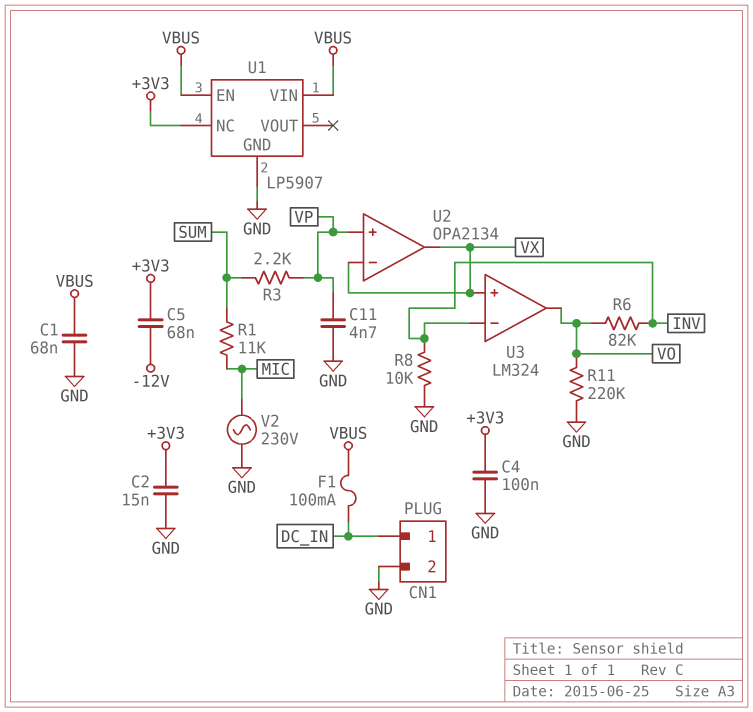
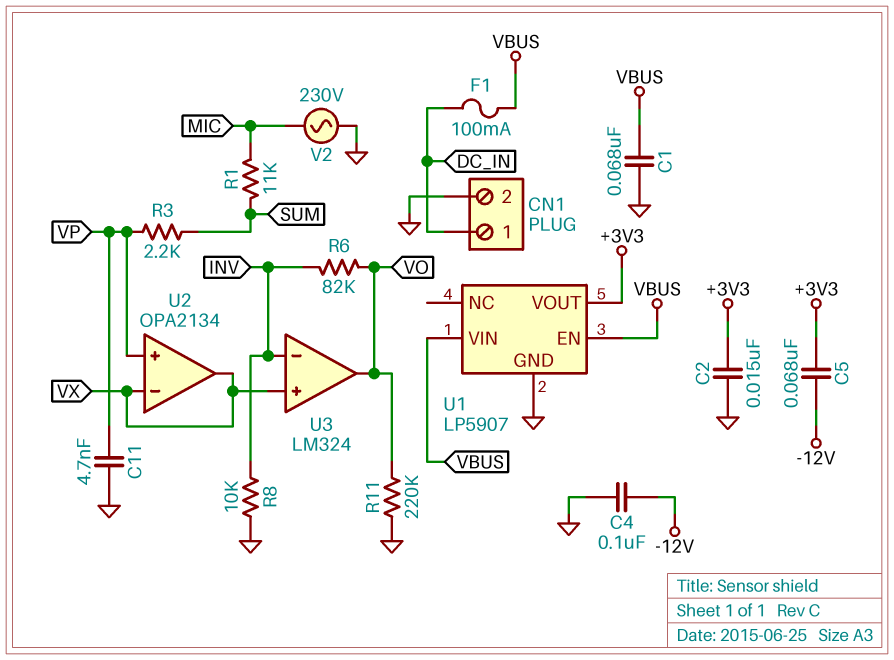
C4: 100nF (+3V3, GND) -> 100nF (-12V, GND)
U1 pin NC: +3V3 -> none
U1 pin VOUT: none -> +3V3

